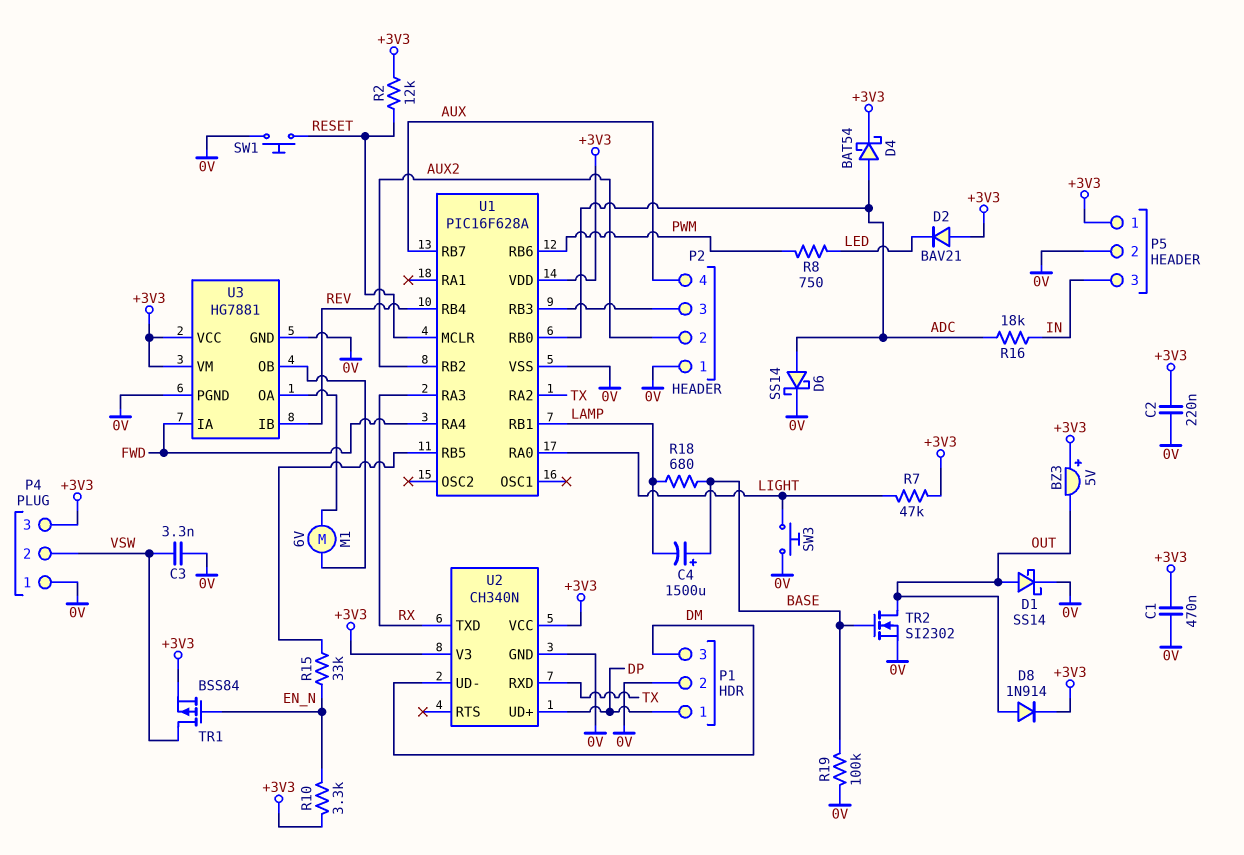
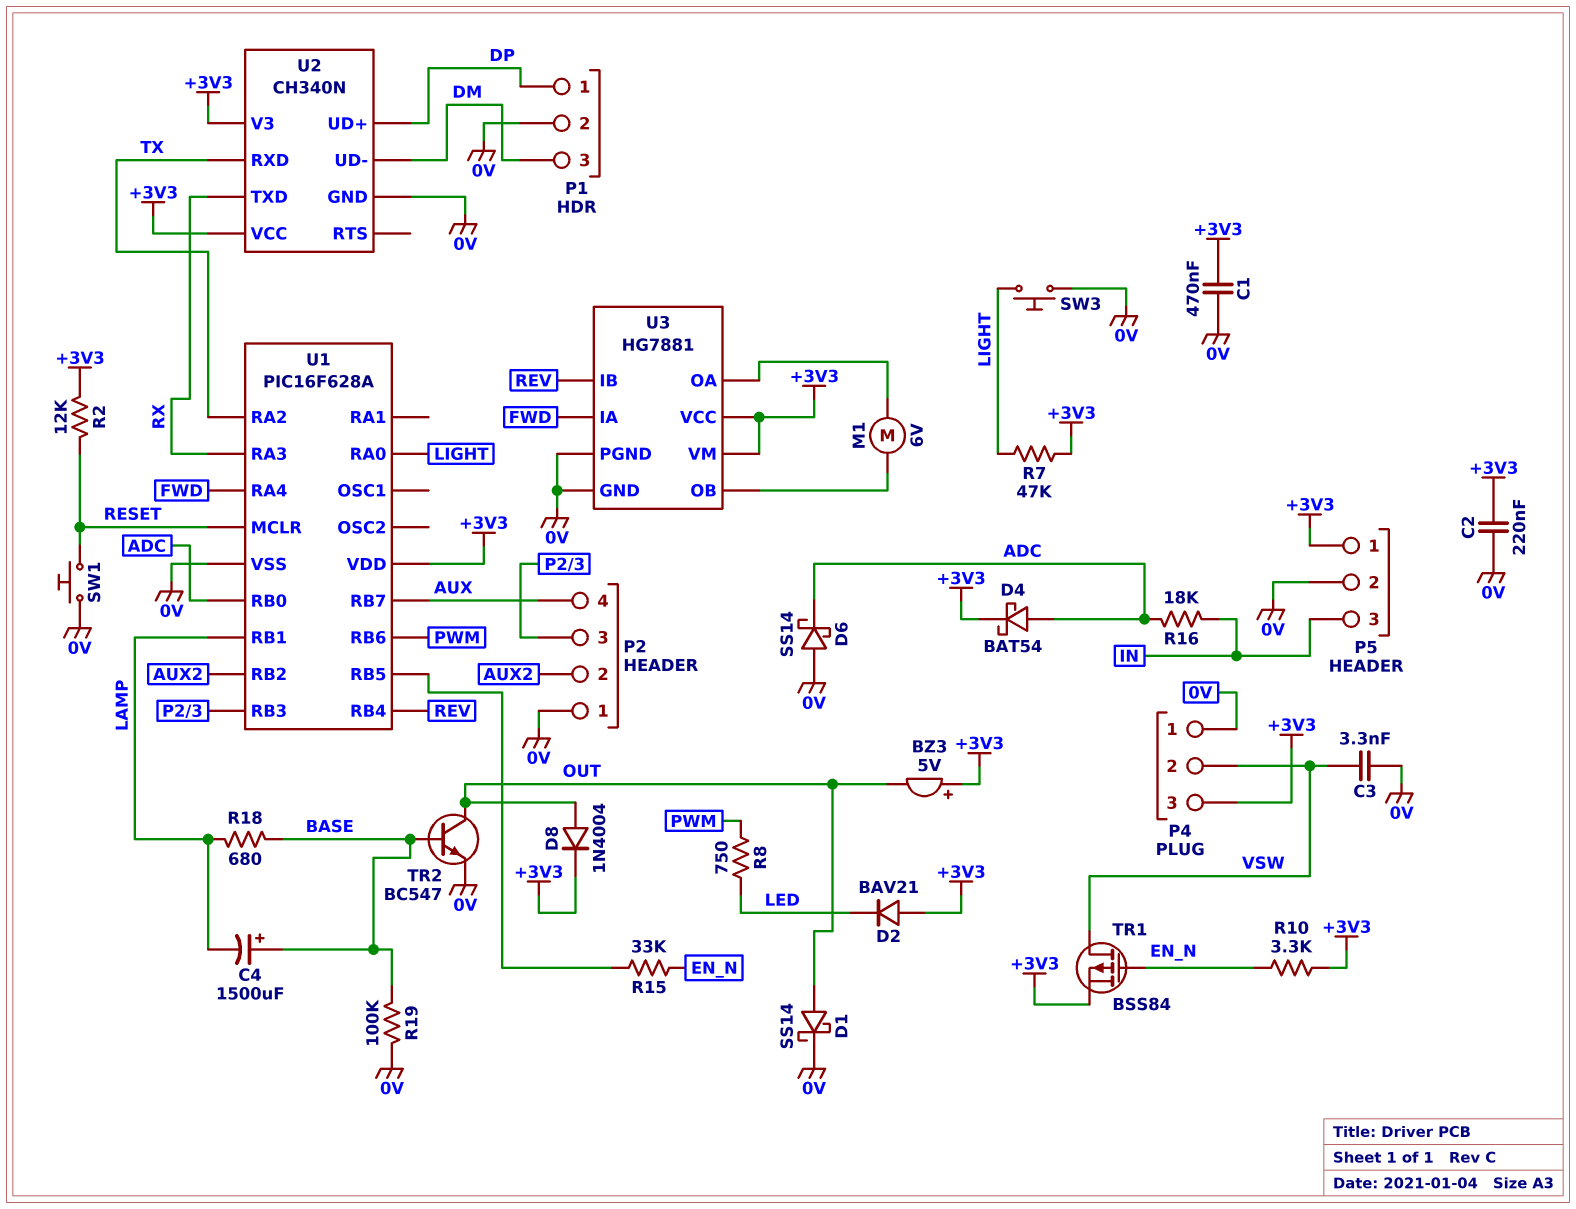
D6: schottky SS14 (A ADC, K 0V) -> schottky SS14 (A 0V, K ADC)
D8: diode 1N914 (A OUT, K +3V3) -> diode 1N4004 (A OUT, K +3V3)
TR2: NMOS SI2302 (G BASE, D OUT, S 0V) -> NPN BC547 (B BASE, C OUT, E 0V)

